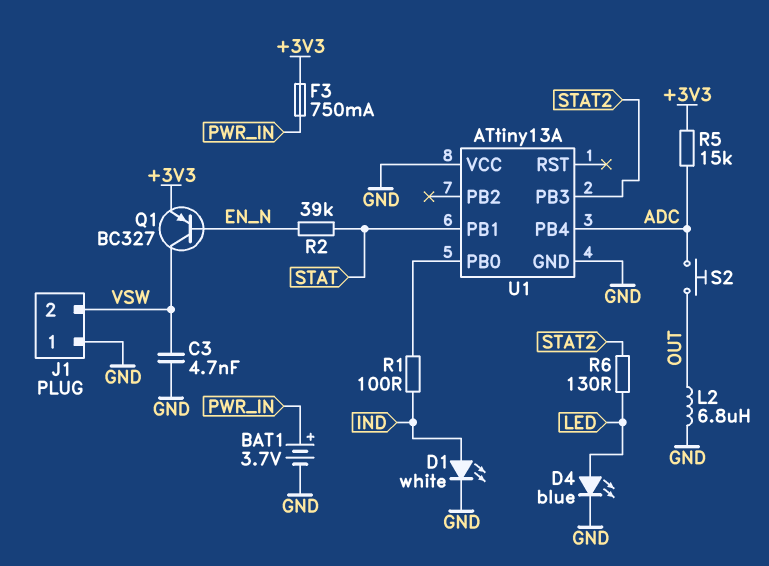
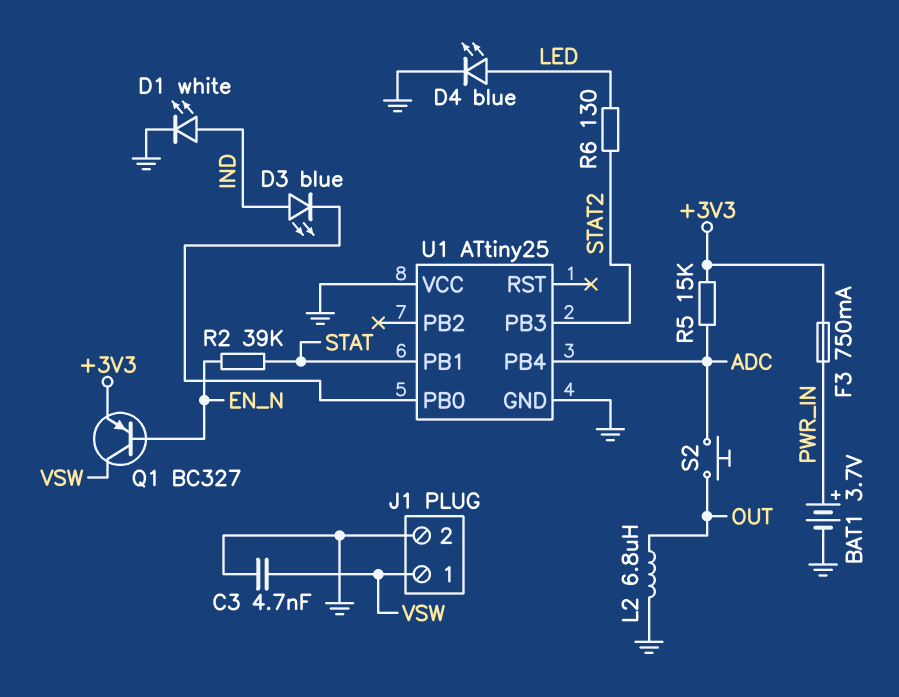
D3: none -> LED blue (A IND, K U1/PB0)
J1 pin 1: GND -> VSW
J1 pin 2: VSW -> GND
R1: 100 (IND, U1/PB0) -> none
U1: ATtiny13A -> ATtiny25

